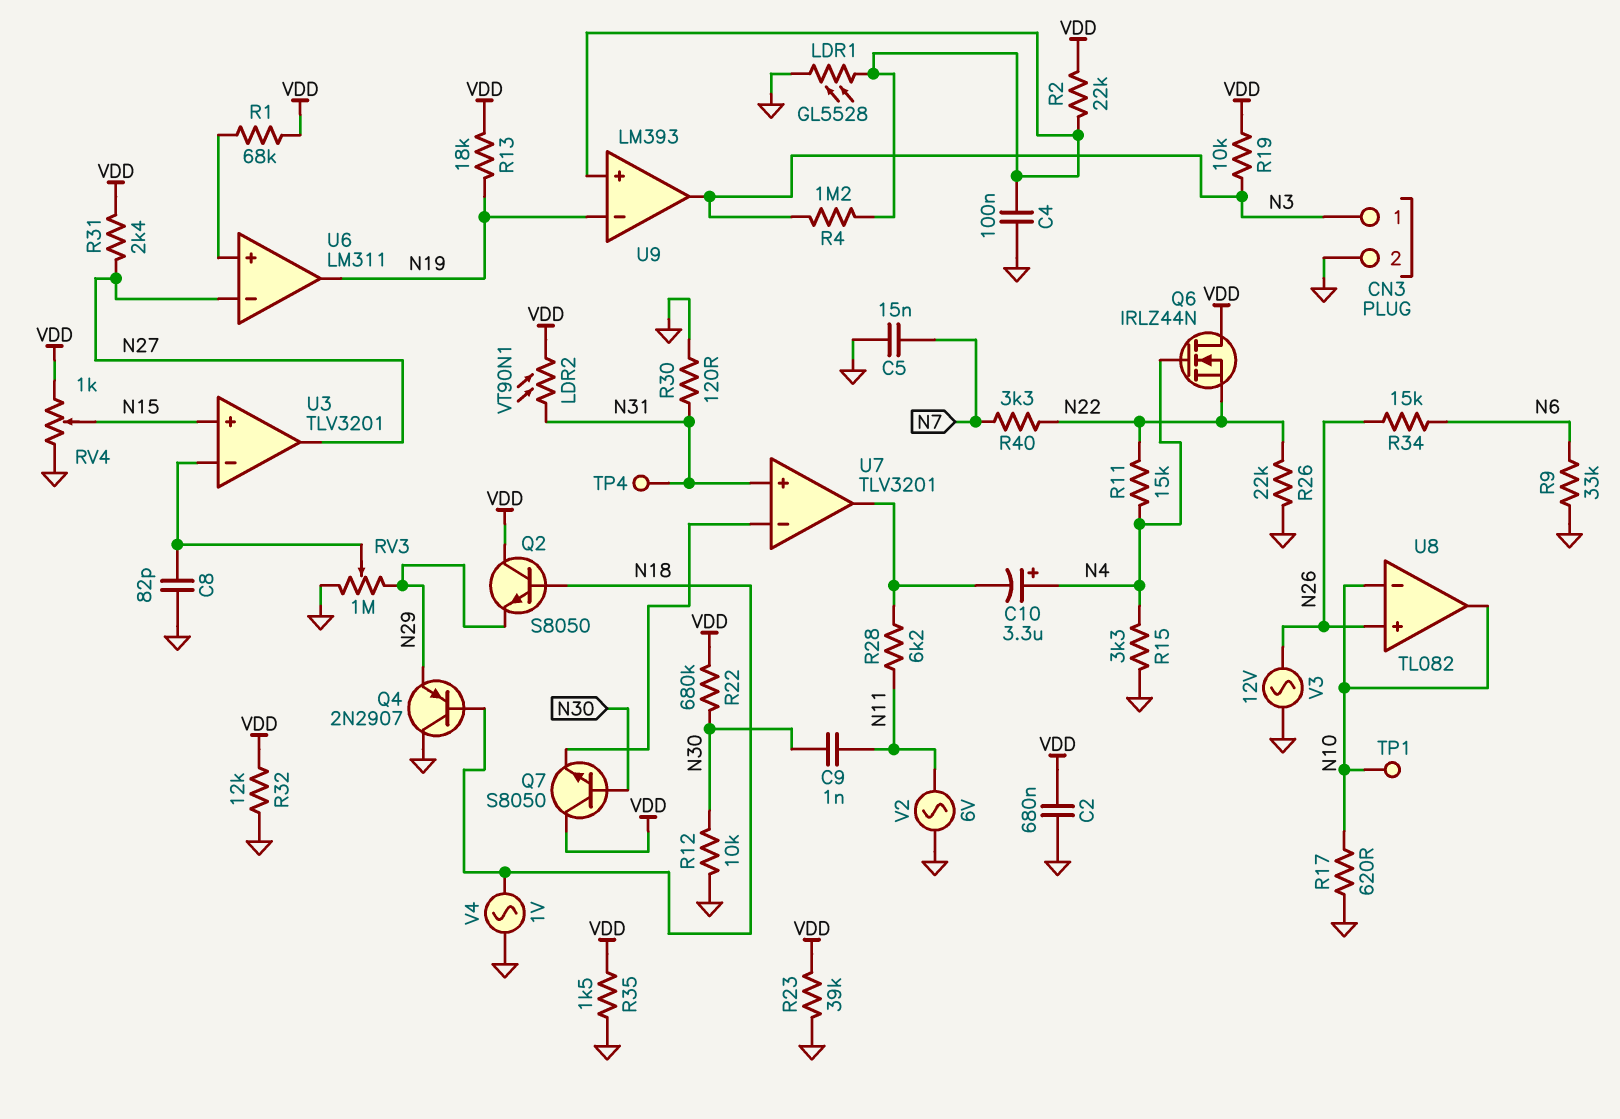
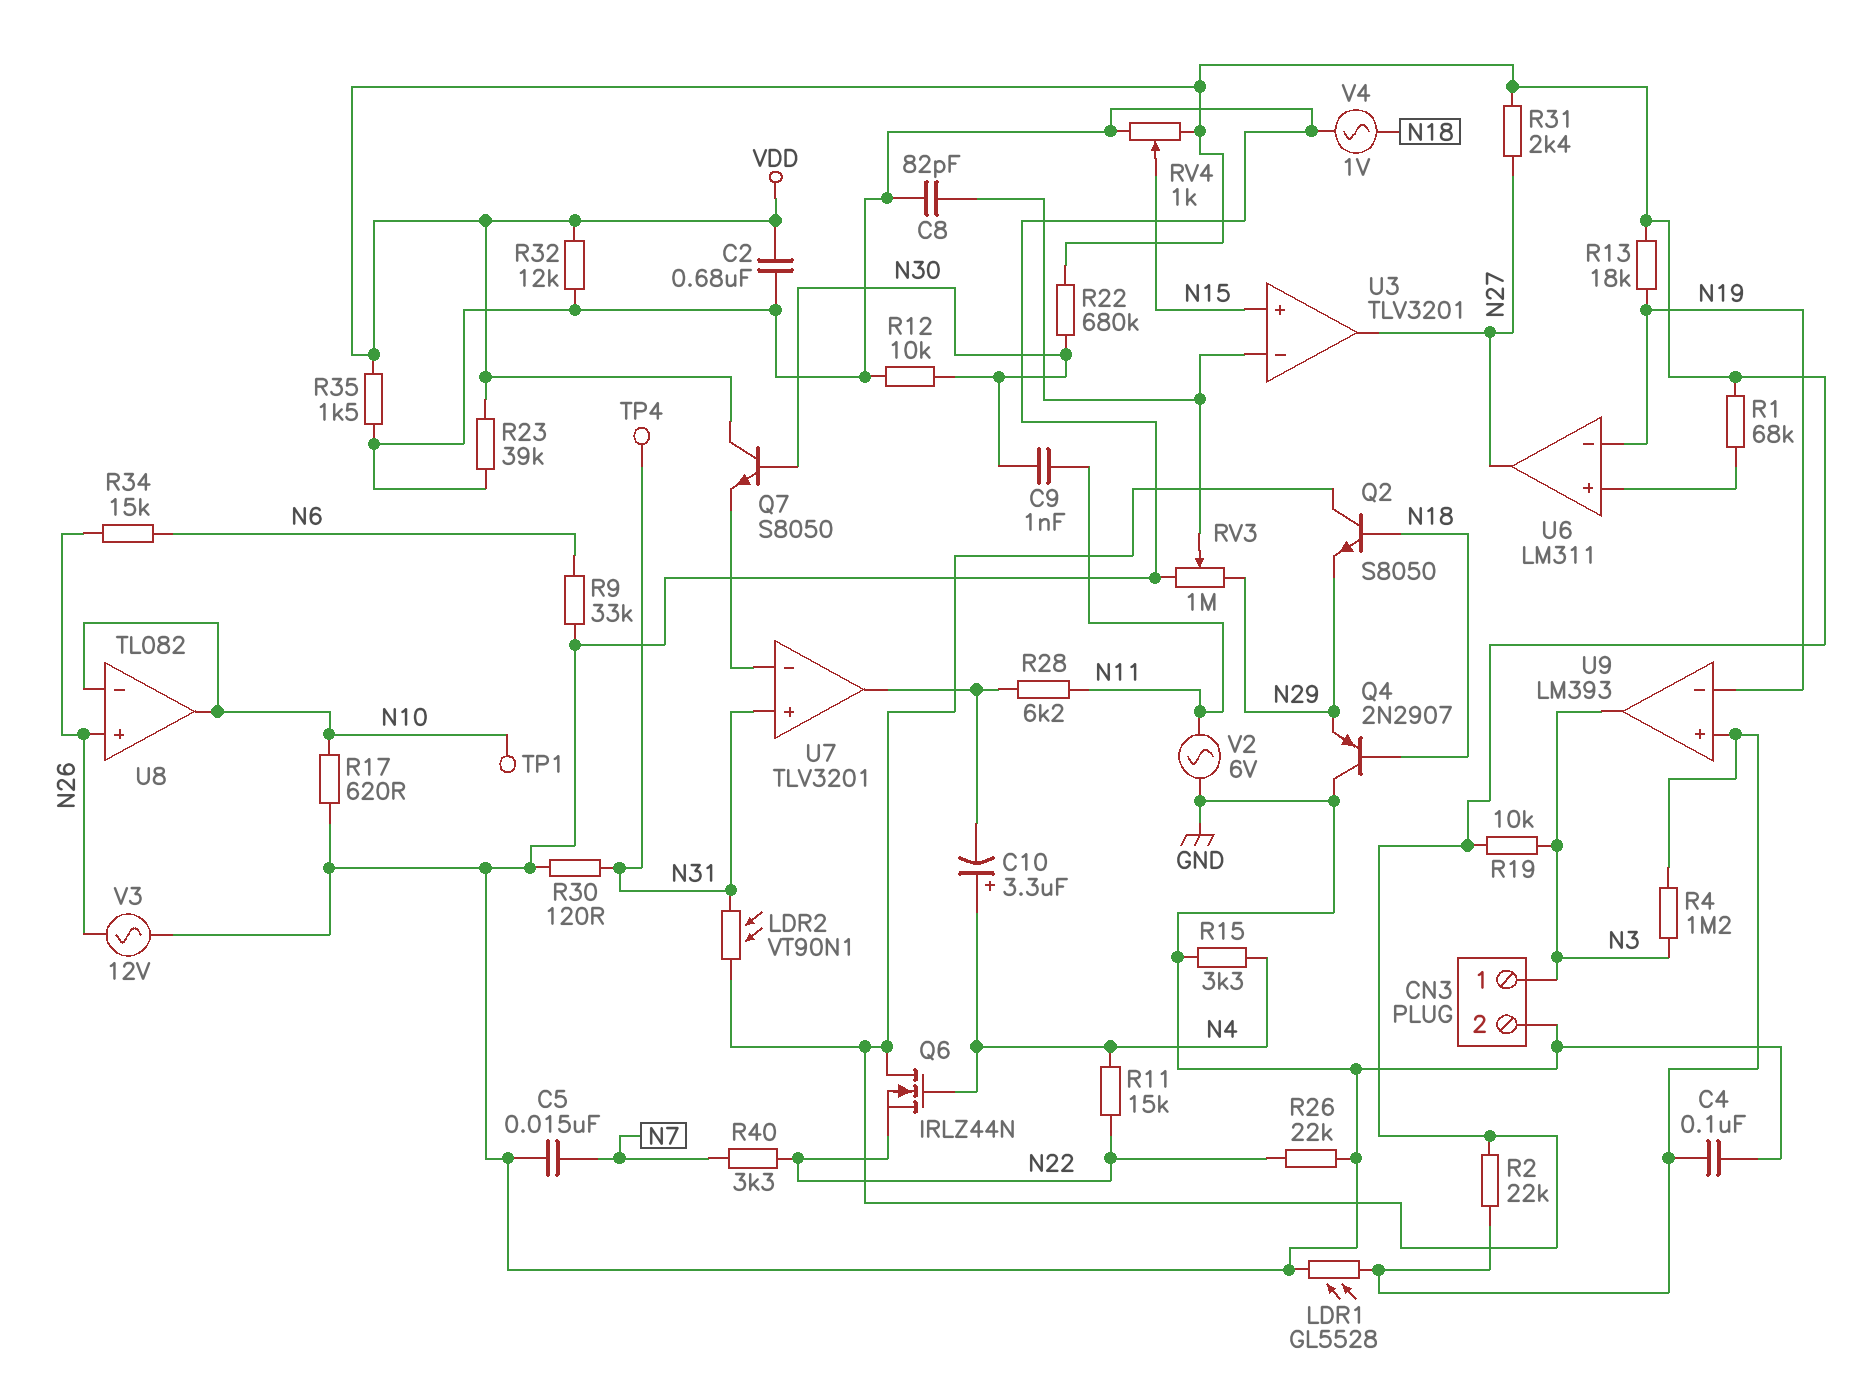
U6 pin in-: N27 -> N19
U6 pin out: N19 -> N27

